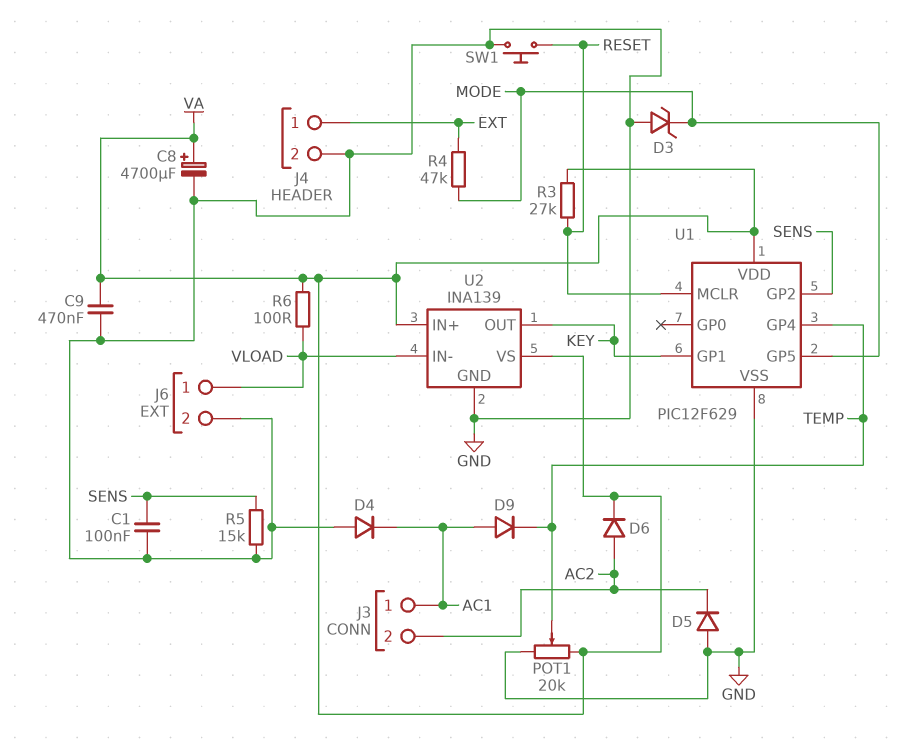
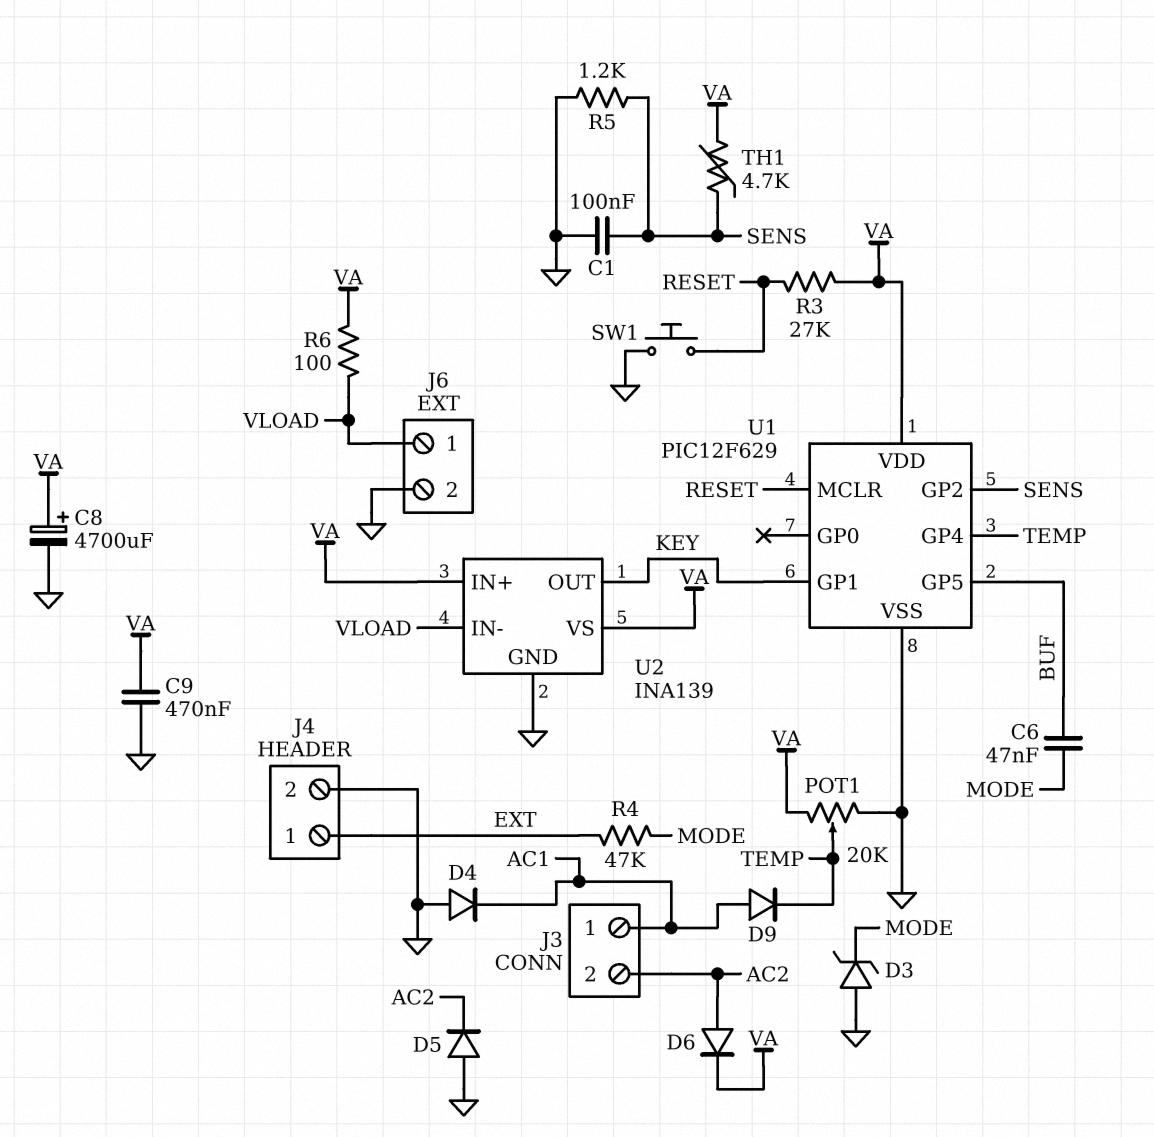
C6: none -> 47nF (BUF, MODE)
R5: 15k (GND, SENS) -> 1.2k (GND, SENS)
TH1: none -> 4.7k (SENS, VA)
U1 pin GP5: MODE -> BUF

